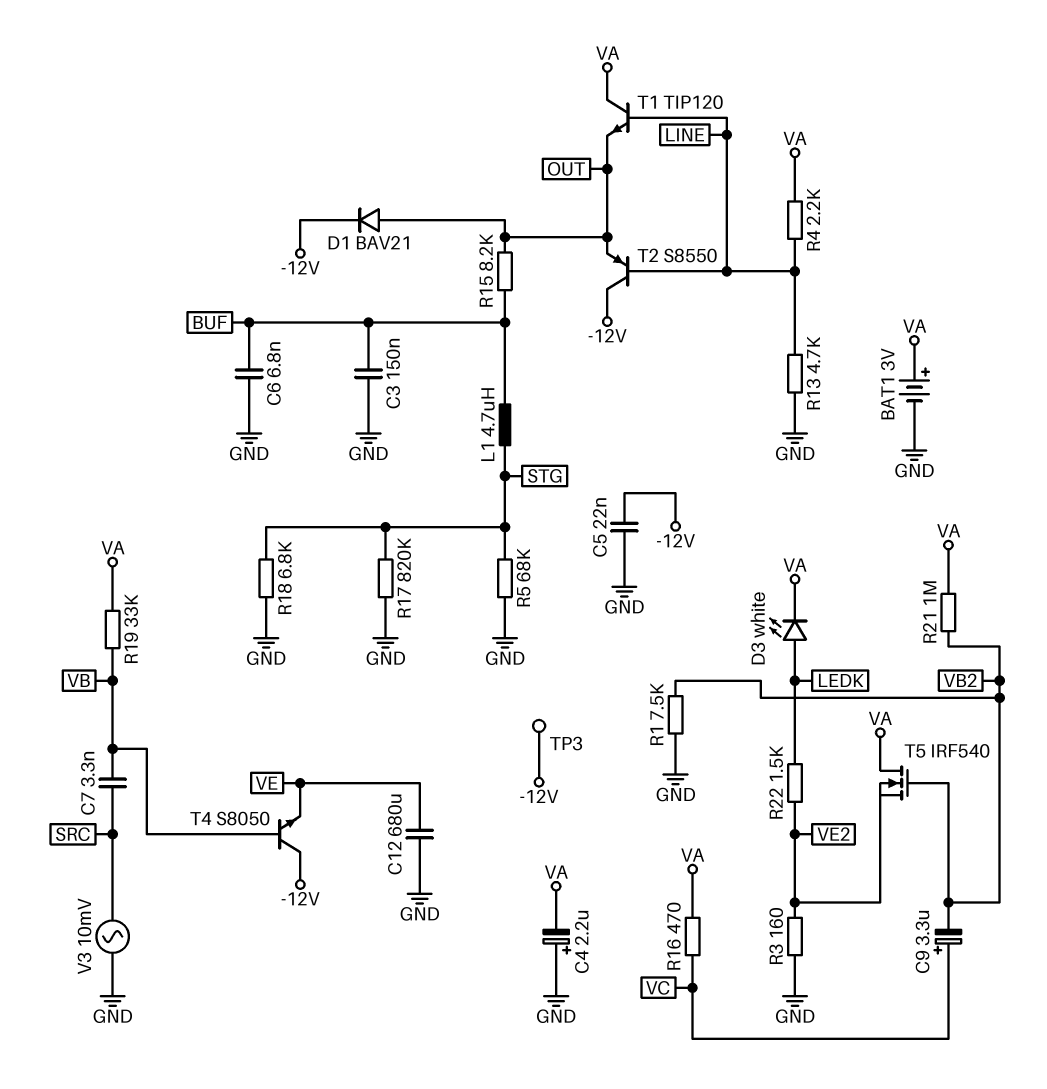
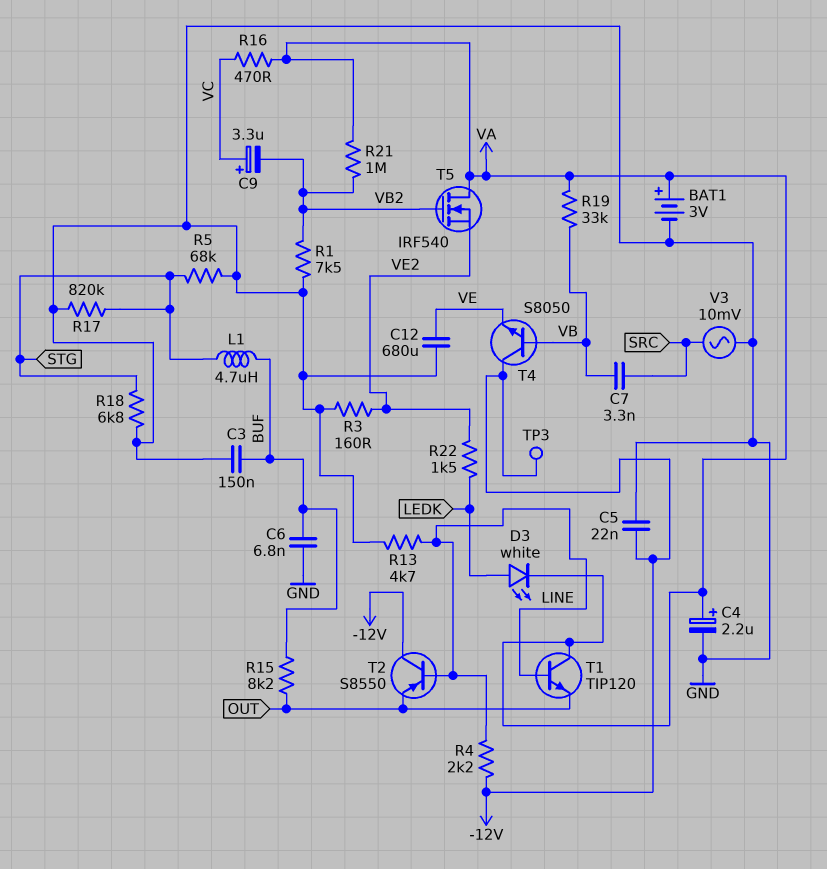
C4: 2.2uF (plus GND, minus VA) -> 2.2uF (plus VA, minus GND)
D1: diode BAV21 (A OUT, K -12V) -> none
R4: 2.2k (LINE, VA) -> 2.2k (-12V, LINE)

